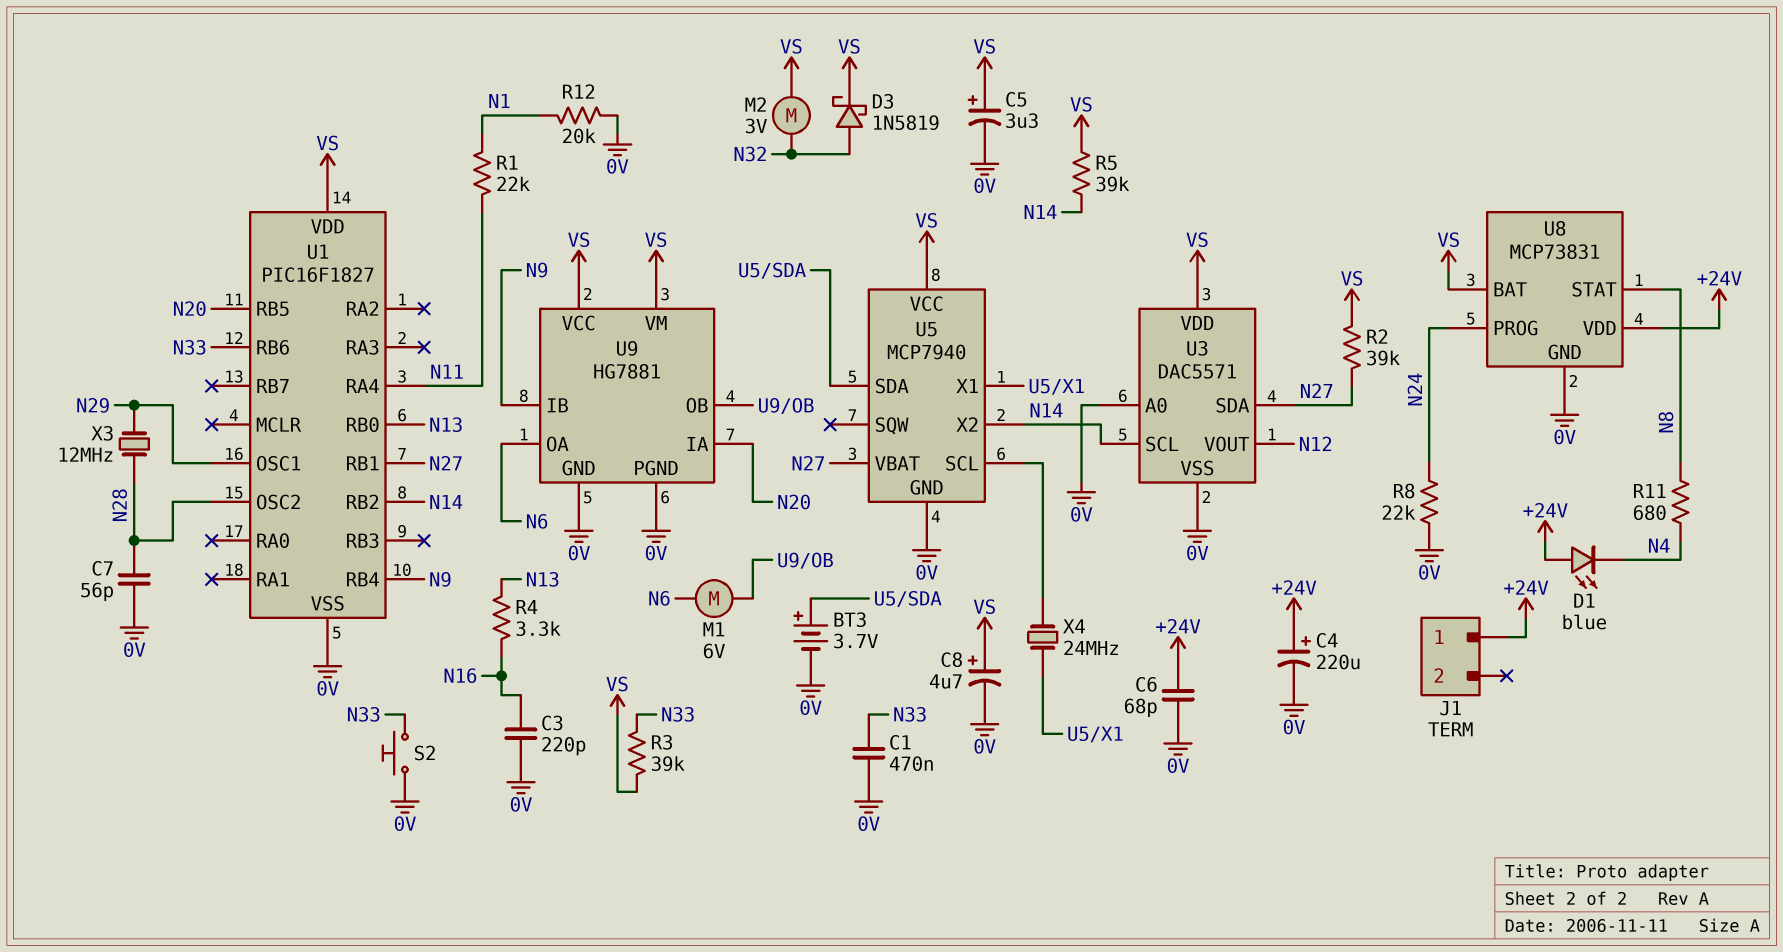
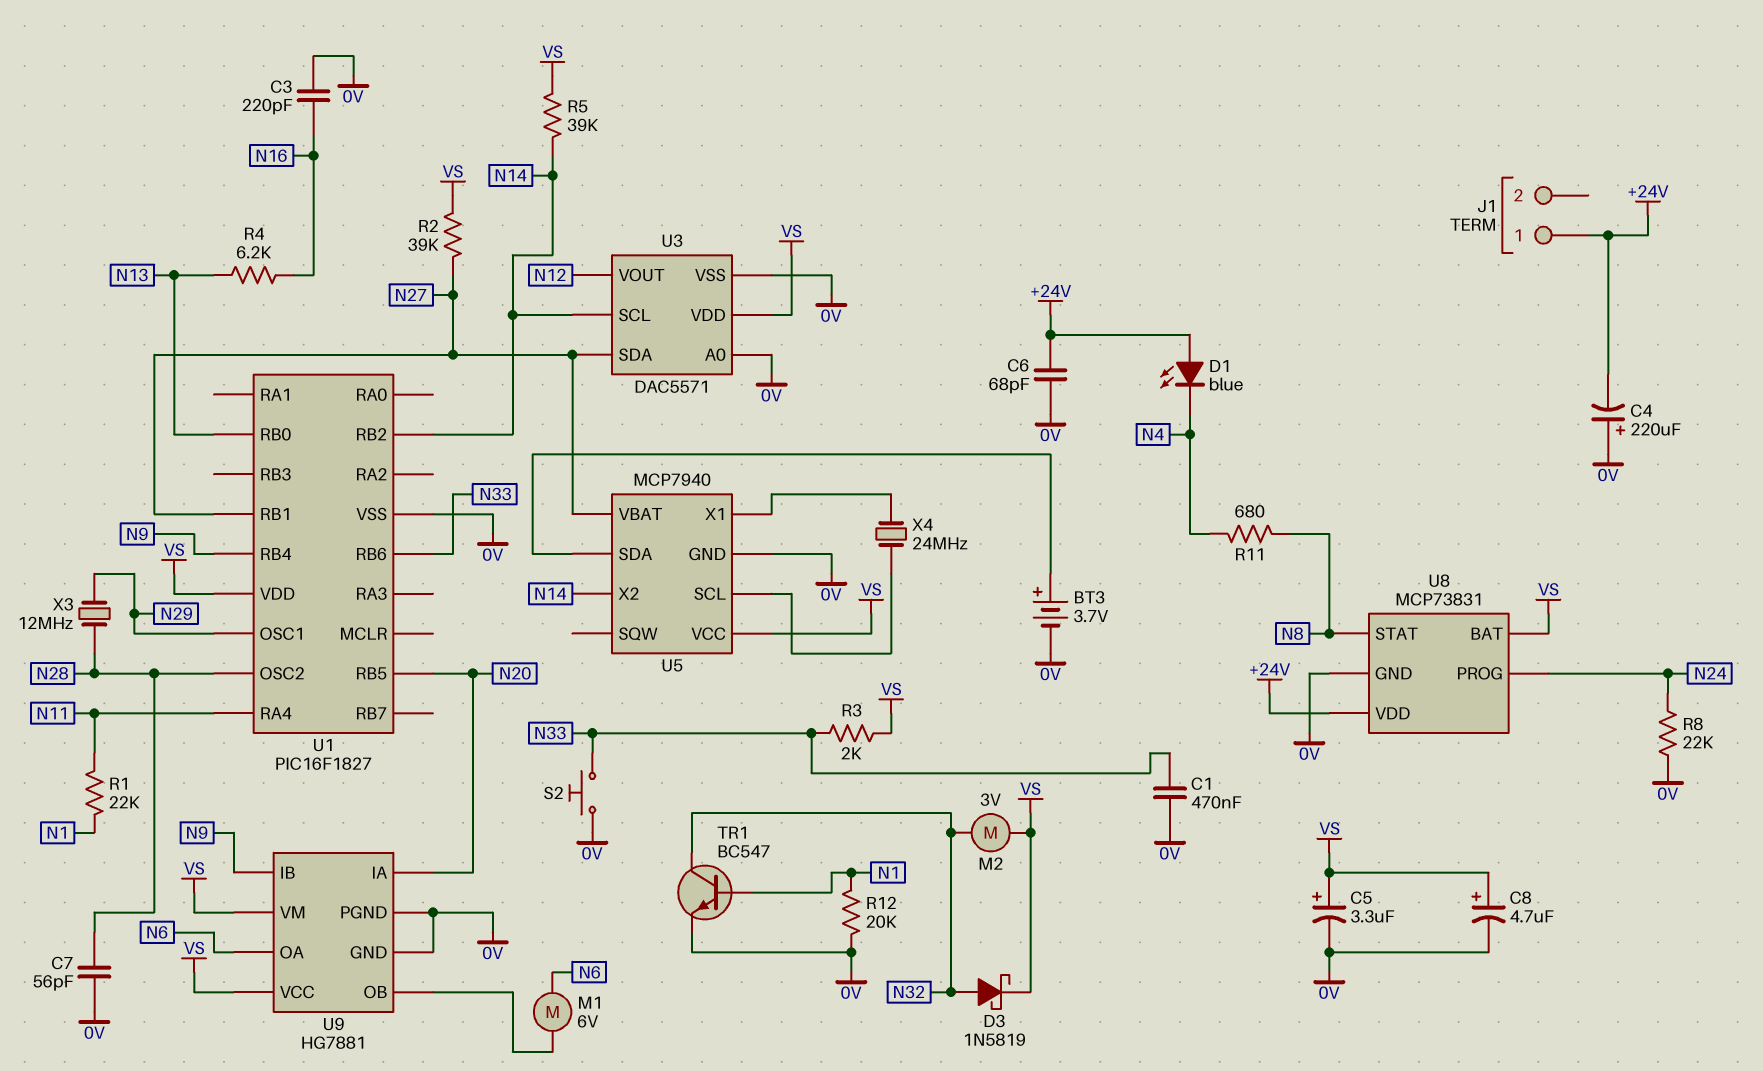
C4: 220uF (plus +24V, minus 0V) -> 220uF (plus 0V, minus +24V)
R3: 39k (N33, VS) -> 2k (N33, VS)
R4: 3.3k (N13, N16) -> 6.2k (N13, N16)
TR1: none -> NPN BC547 (B N1, C N32, E 0V)

